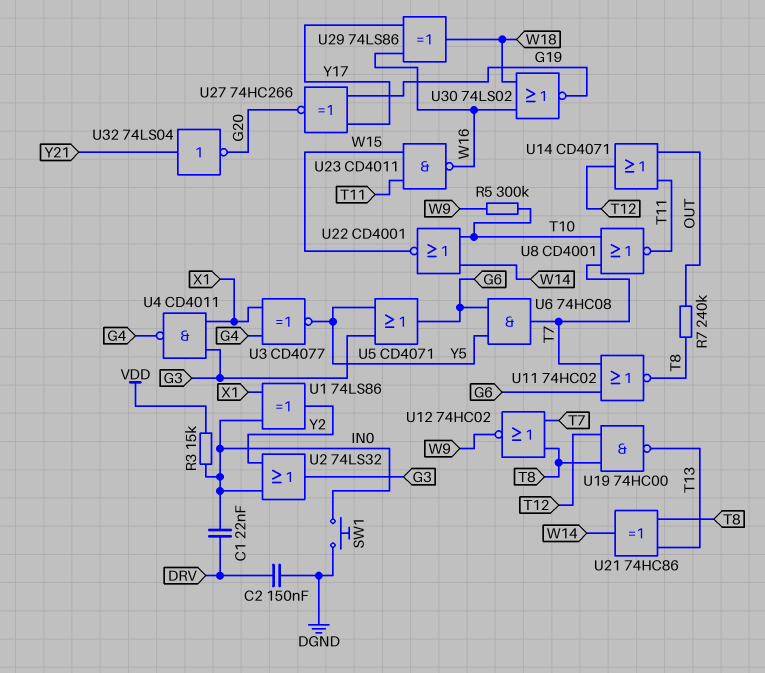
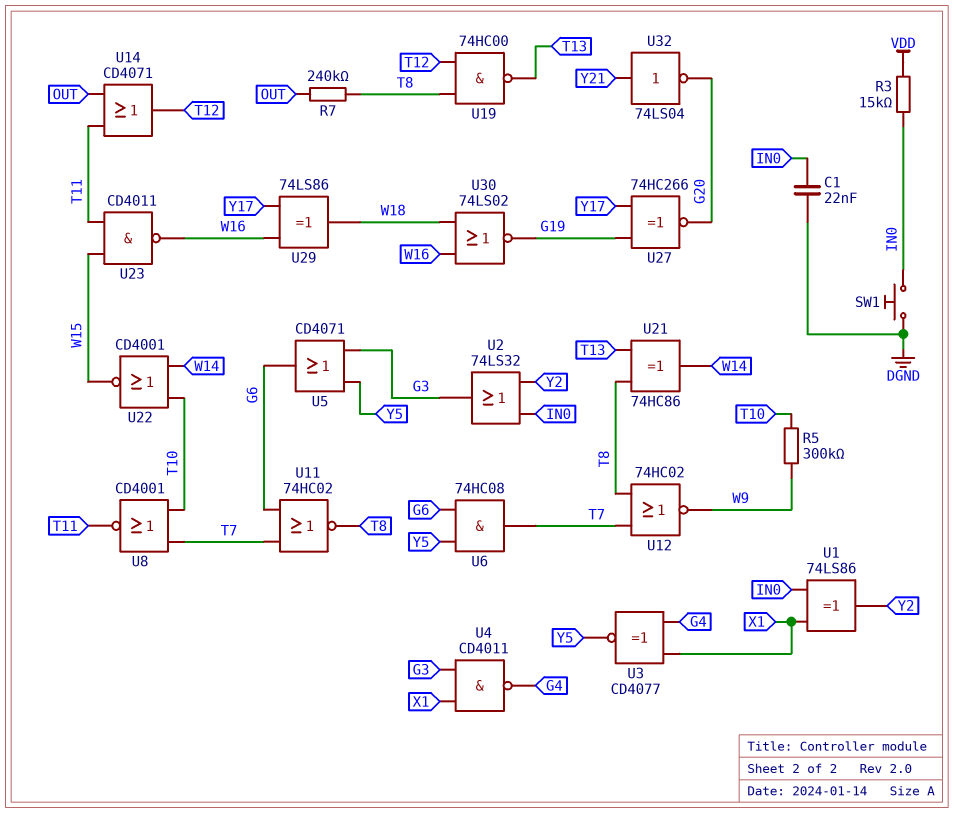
C1: 22nF (DRV, IN0) -> 22nF (DGND, IN0)
C2: 150nF (DGND, DRV) -> none

